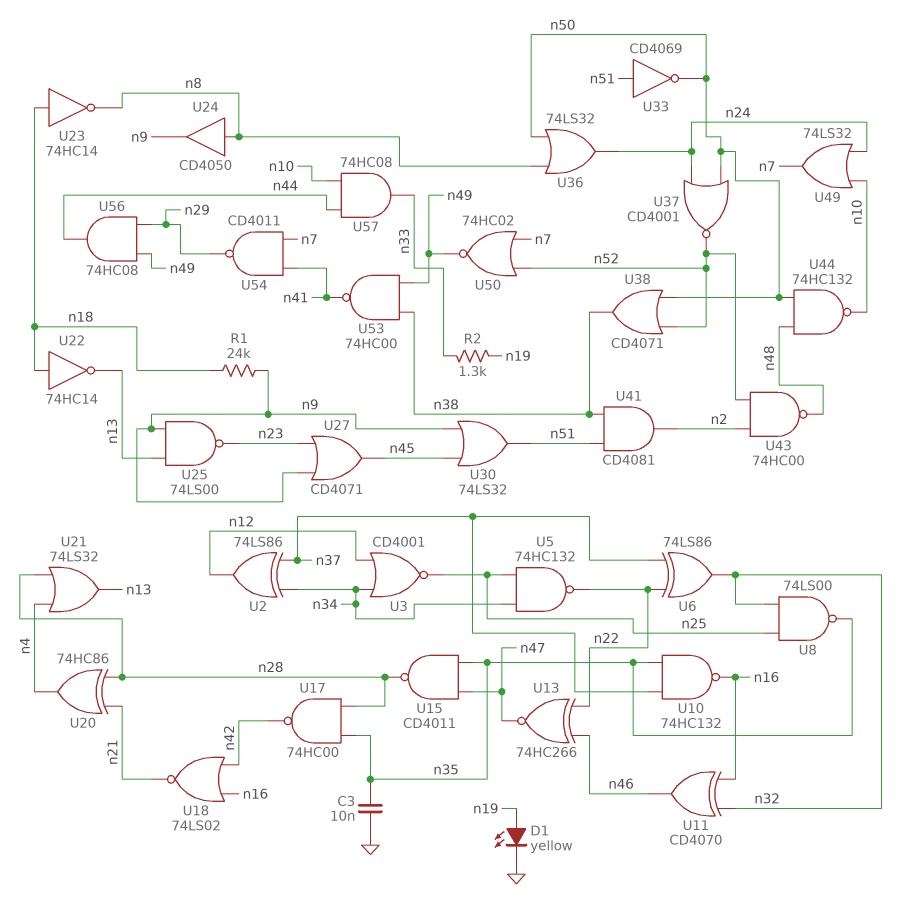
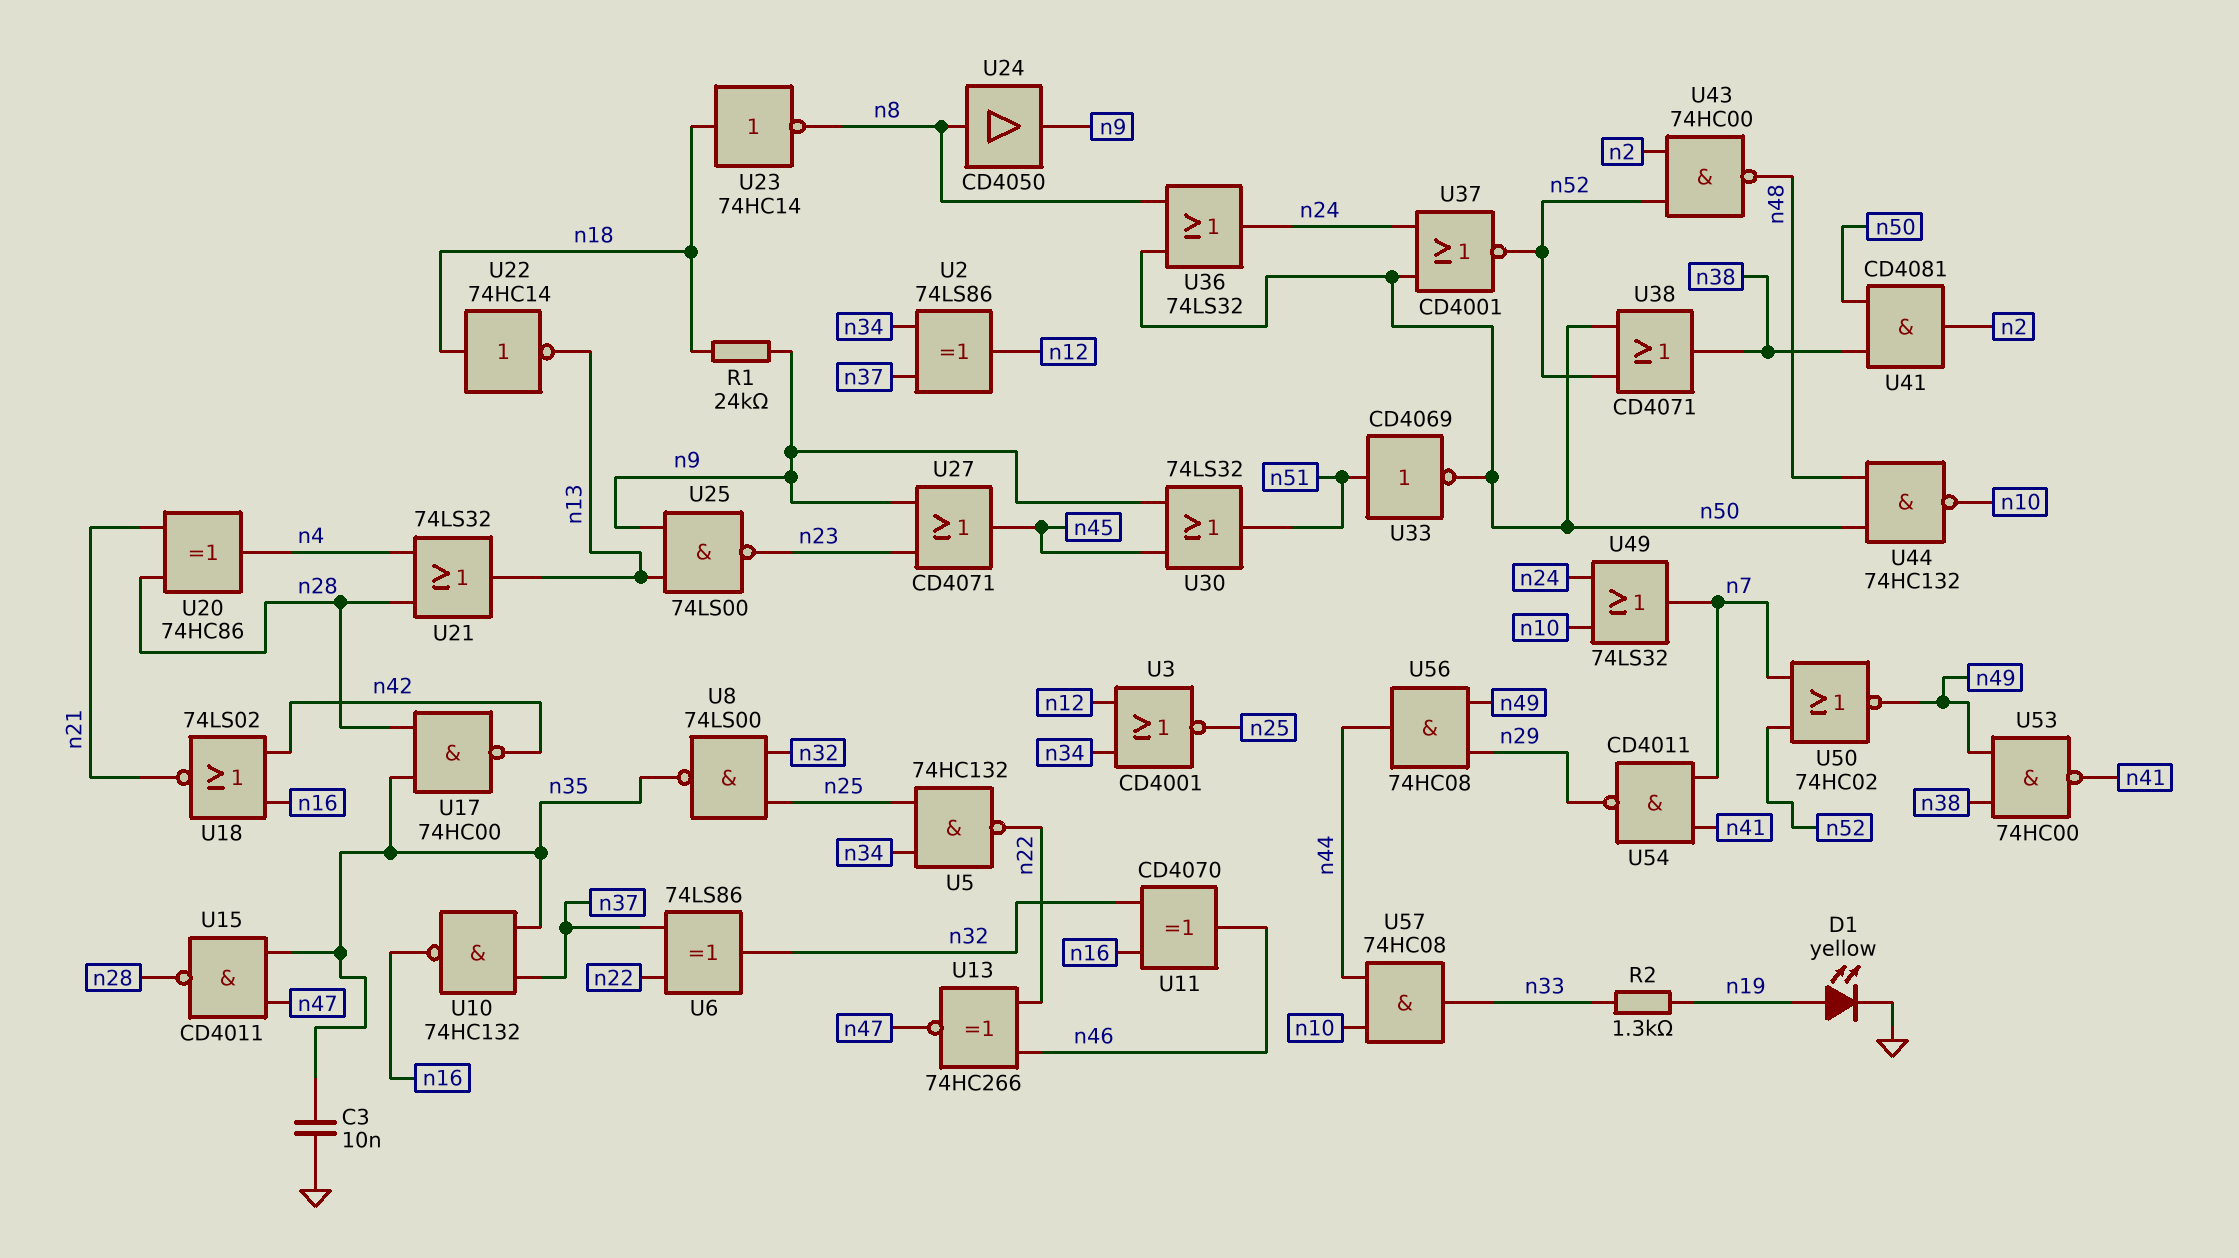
U41: AND CD4081 (in n38, in n51, out n2) -> AND CD4081 (in n38, in n50, out n2)

